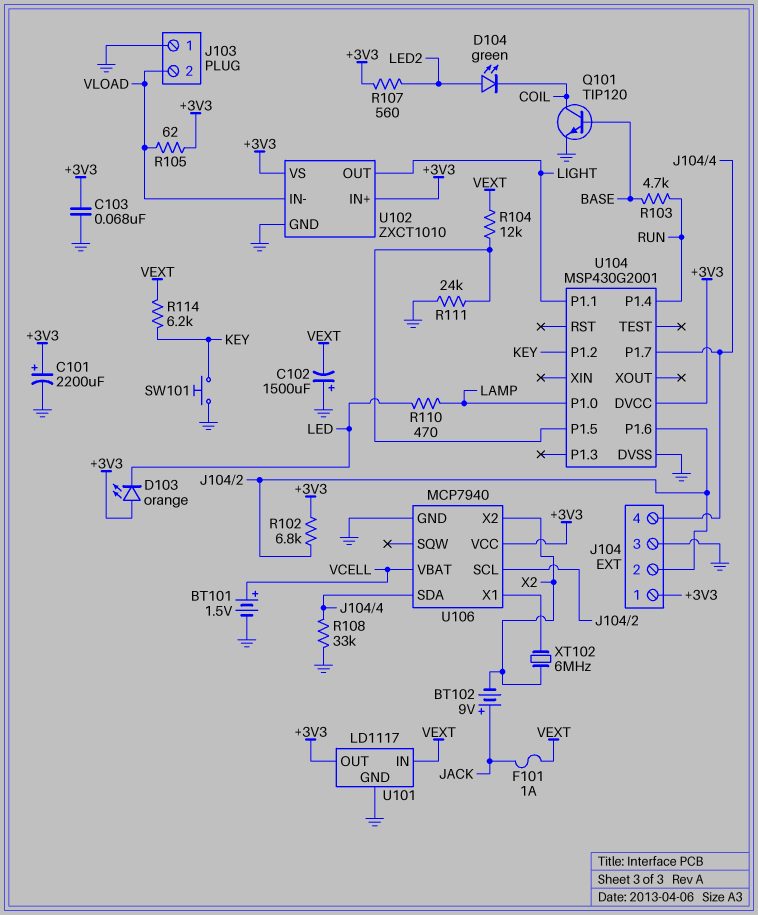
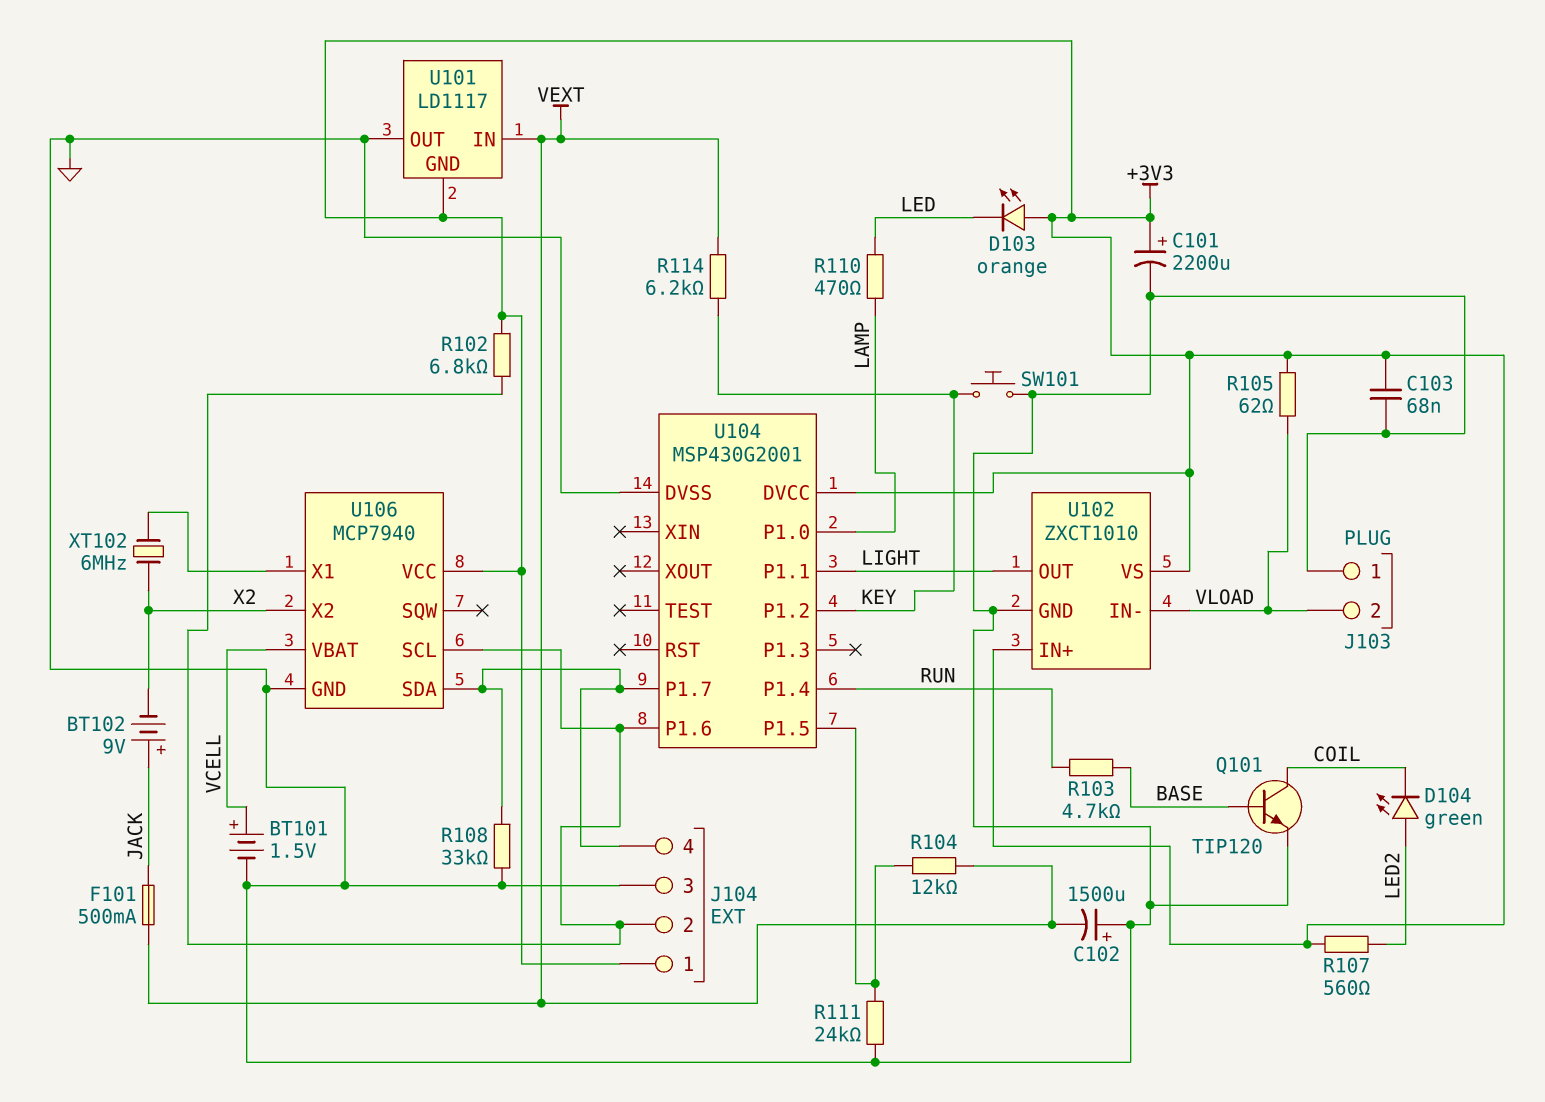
F101: 1A (JACK, VEXT) -> 500mA (JACK, VEXT)
U101 pin GND: GND -> +3V3
U101 pin OUT: +3V3 -> GND

